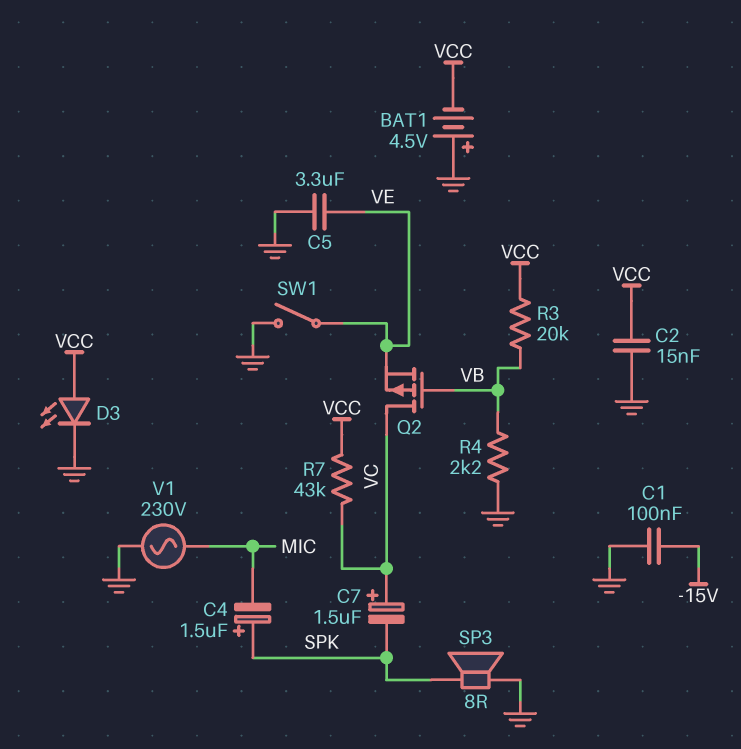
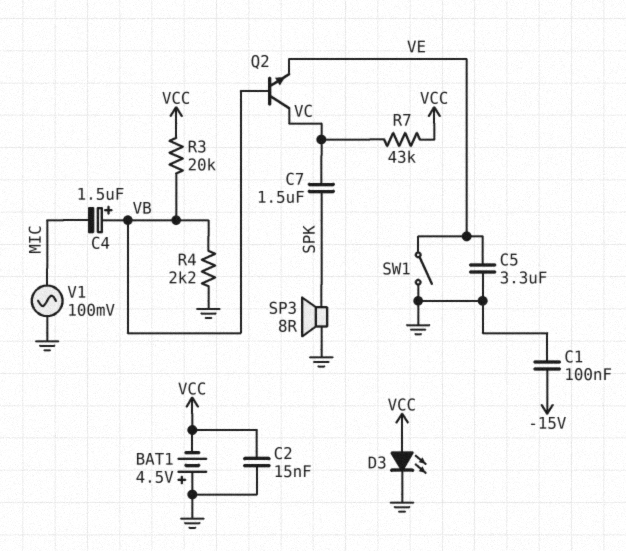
C4: 1.5uF (plus SPK, minus MIC) -> 1.5uF (plus VB, minus MIC)
C7: 1.5uF (plus VC, minus SPK) -> 1.5uF (SPK, VC)
Q2: PMOS (G VB, D VC, S VE) -> NPN (B VB, C VC, E VE)
V1: AC 230V (GND, MIC) -> AC 100mV (GND, MIC)

